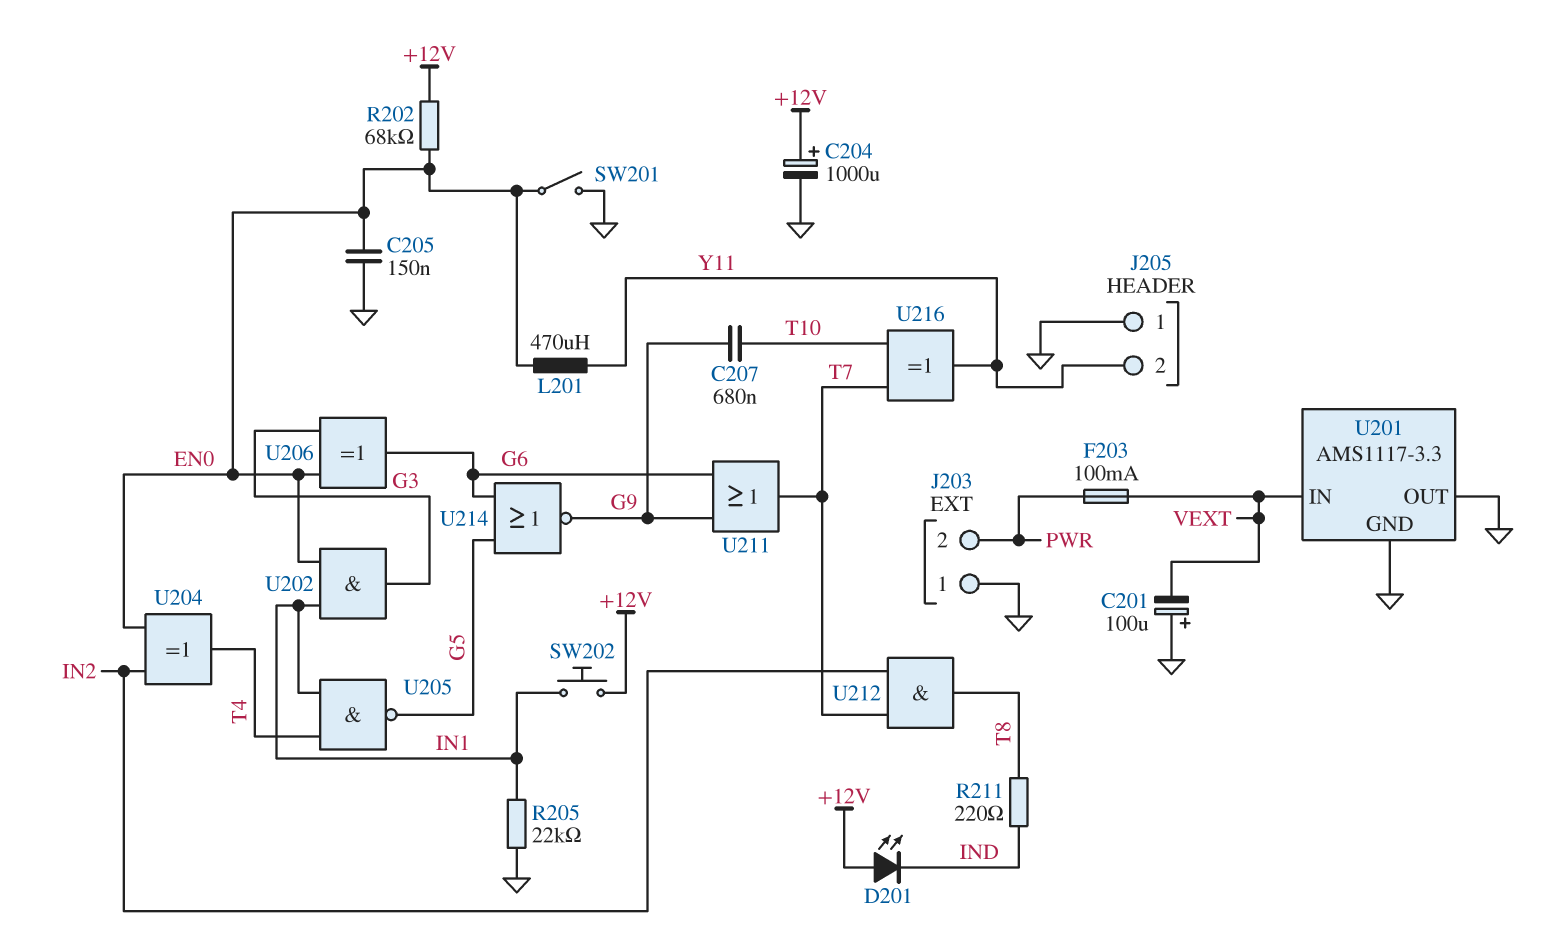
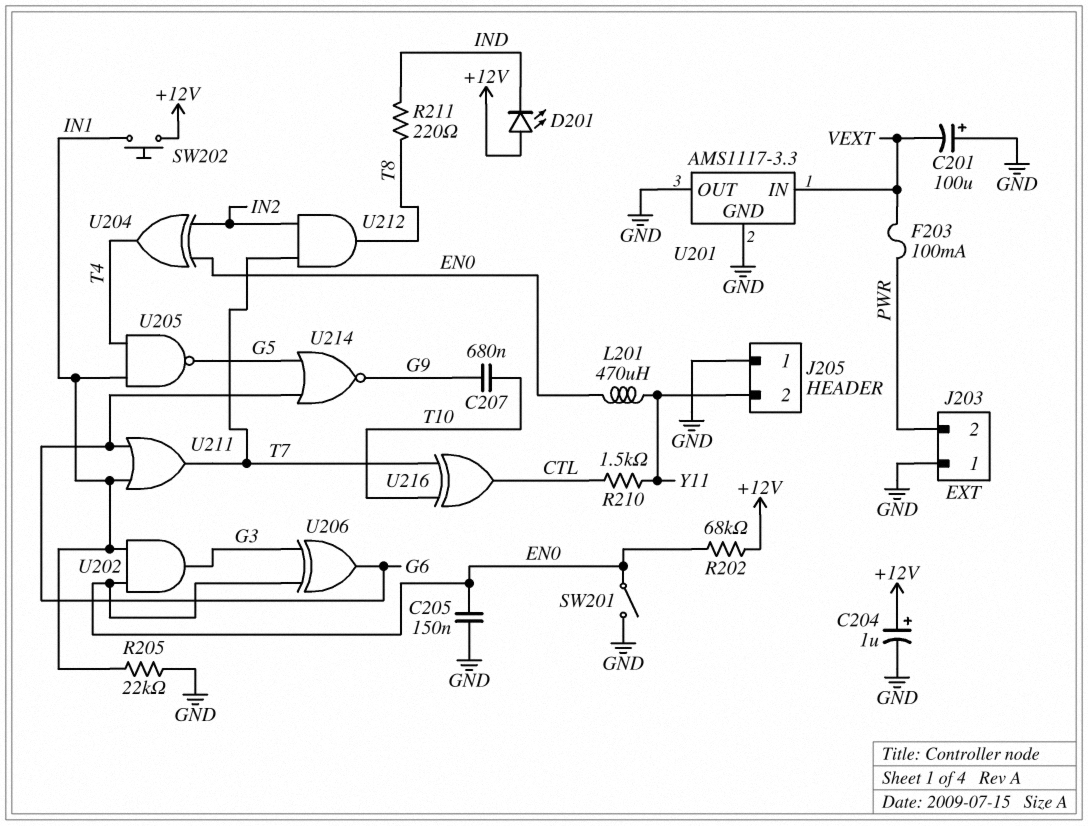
C204: 1000uF (plus +12V, minus GND) -> 1uF (plus +12V, minus GND)
R210: none -> 1.5k (CTL, Y11)
U211: OR (in G6, in G9, out T7) -> OR (in G6, in IN1, out T7)
U216: XOR (in T7, in T10, out Y11) -> XOR (in T7, in T10, out CTL)

